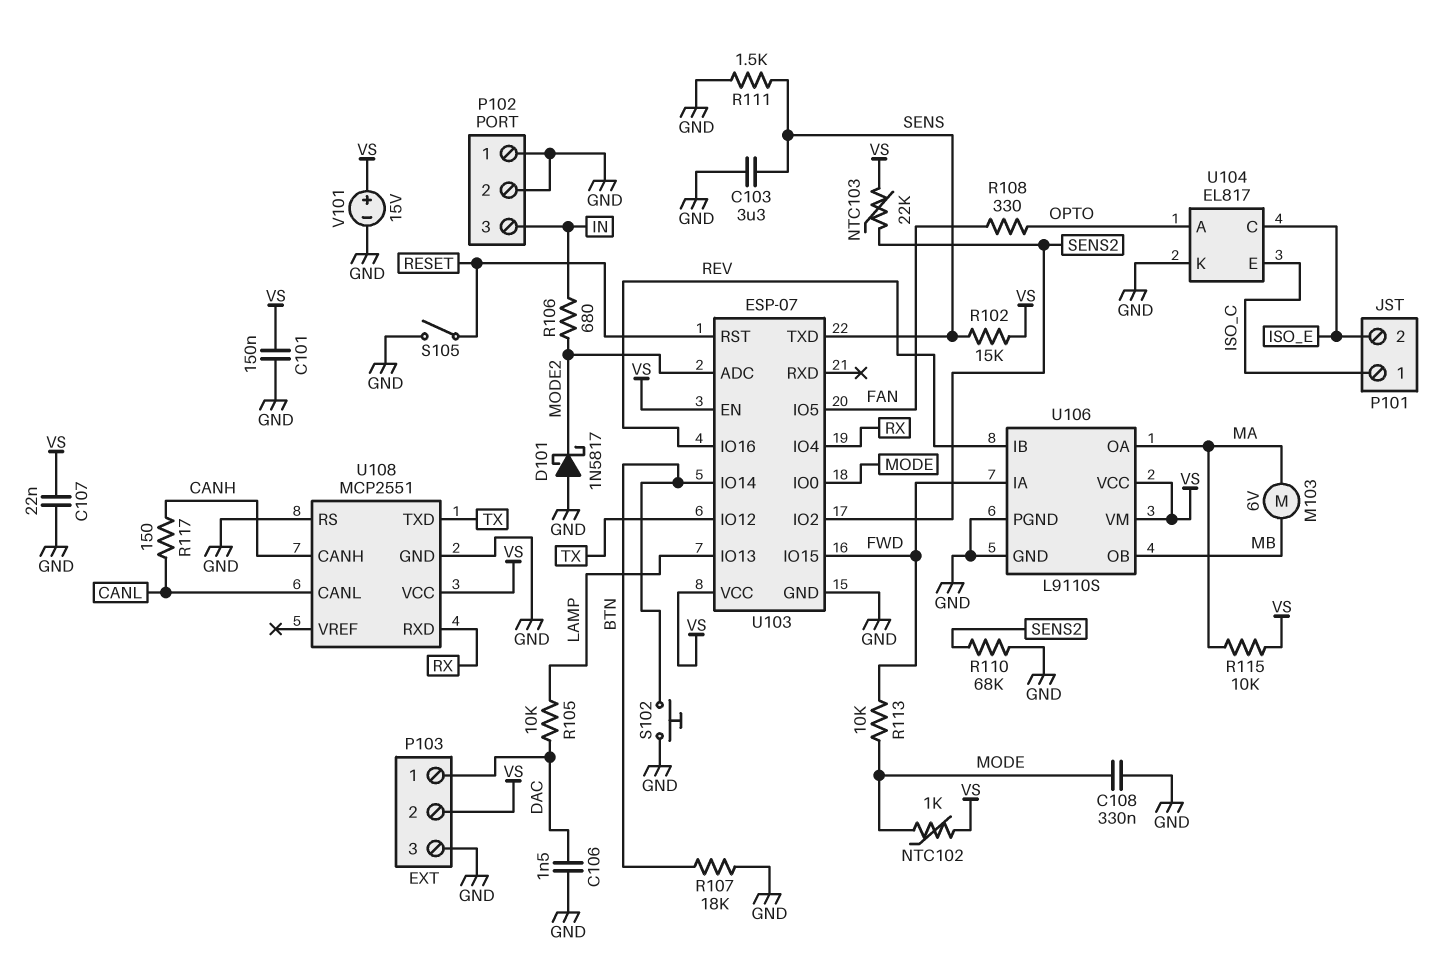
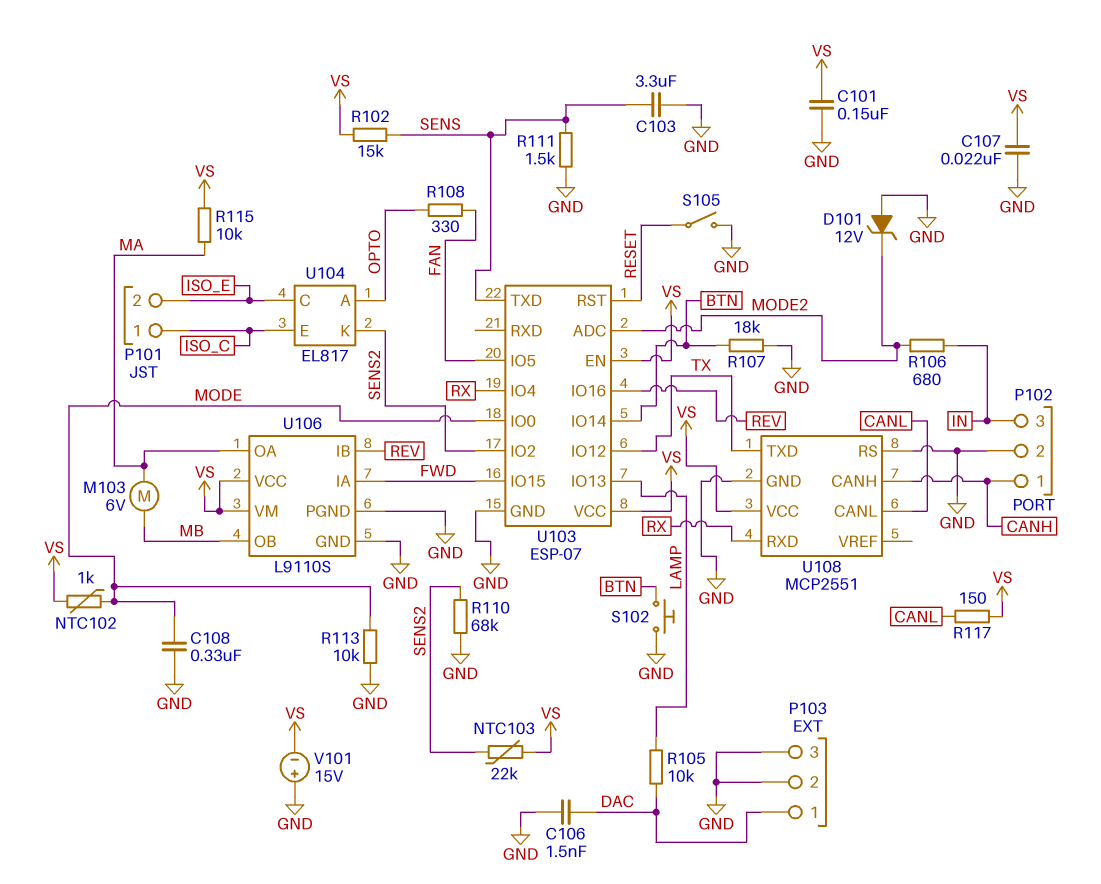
D101: schottky 1N5817 (A GND, K MODE2) -> zener 12V (A GND, K MODE2)
P102 pin 1: GND -> CANH
P103 pin 2: VS -> GND
R113: 10k (FWD, MODE) -> 10k (GND, MODE)
R117: 150 (CANH, CANL) -> 150 (CANL, VS)
U104 pin K: GND -> SENS2
V101: 15V (plus VS, minus GND) -> 15V (plus GND, minus VS)

